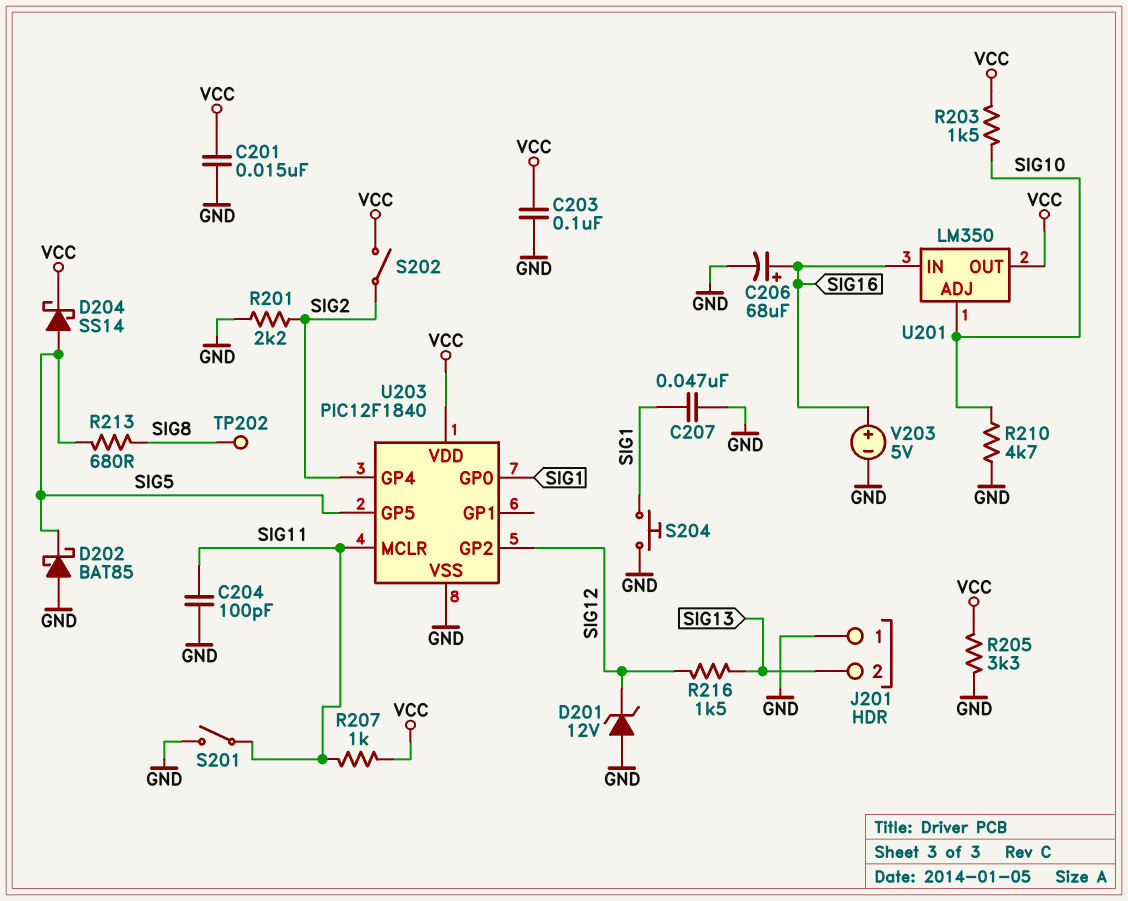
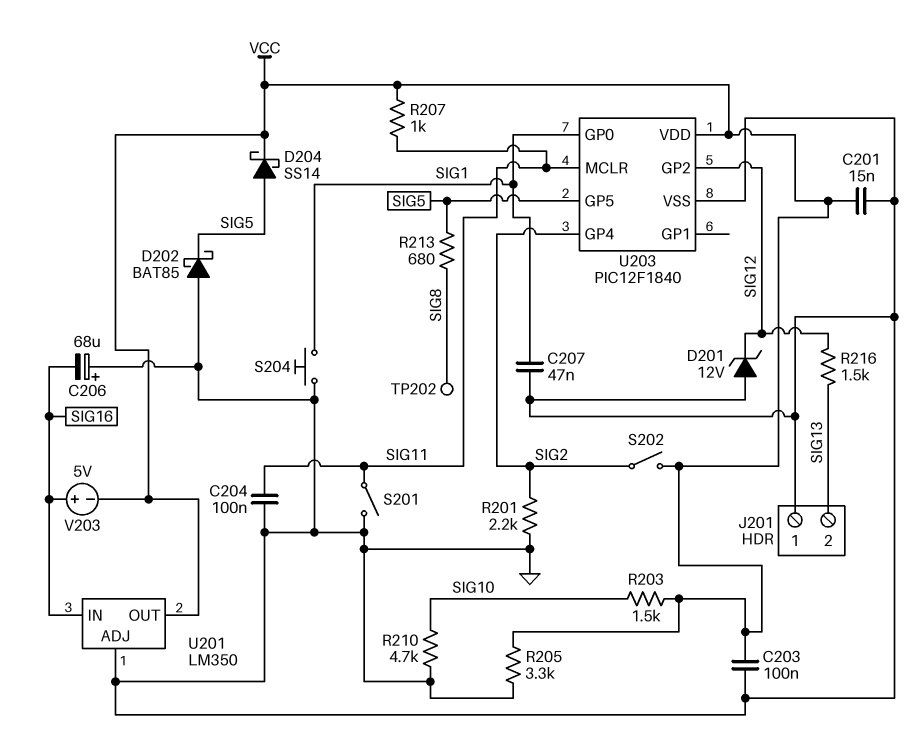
C204: 100pF (GND, SIG11) -> 100nF (GND, SIG11)
C206: 68uF (plus SIG16, minus GND) -> 68uF (plus GND, minus SIG16)
U201 pin ADJ: SIG10 -> GND
V203: 5V (plus SIG16, minus GND) -> 5V (plus SIG16, minus VCC)

